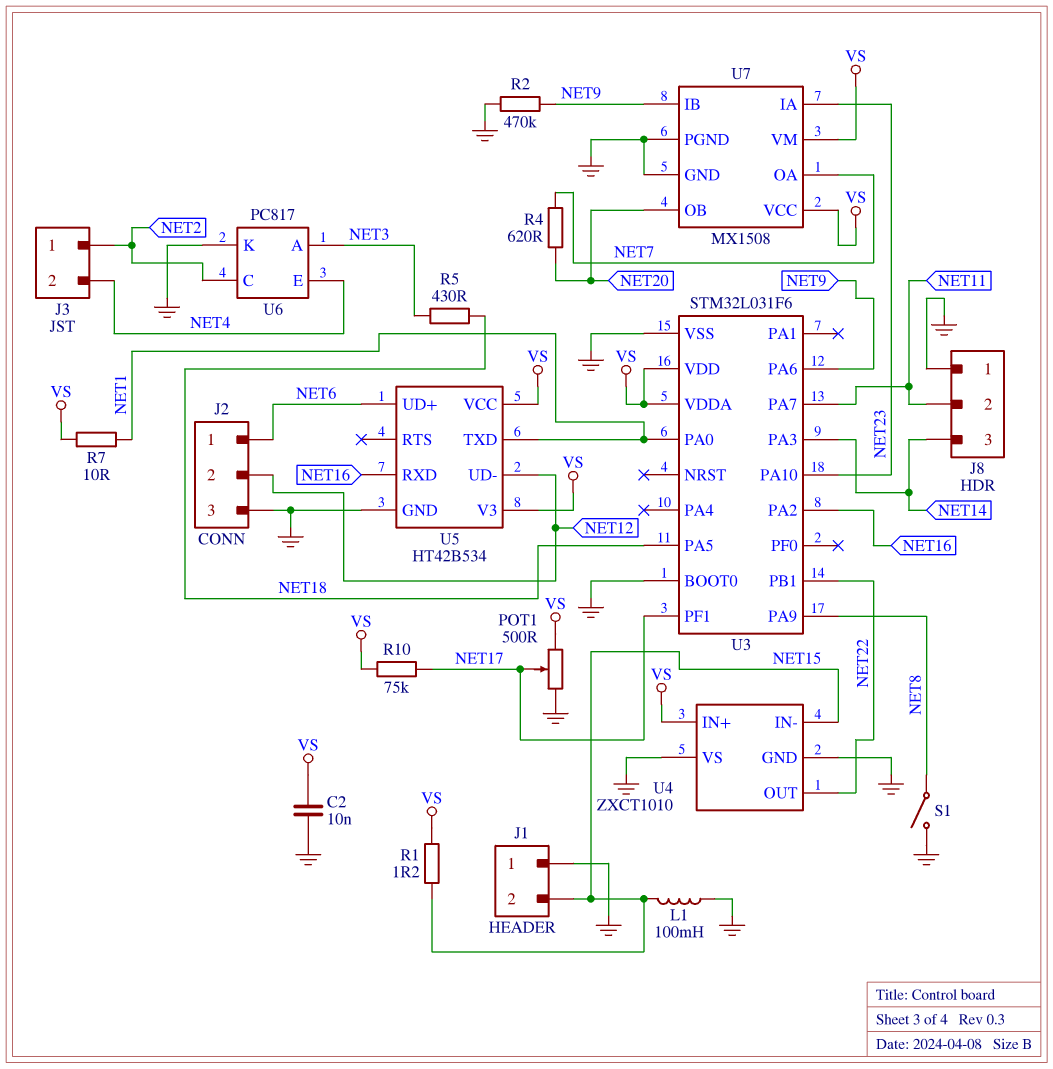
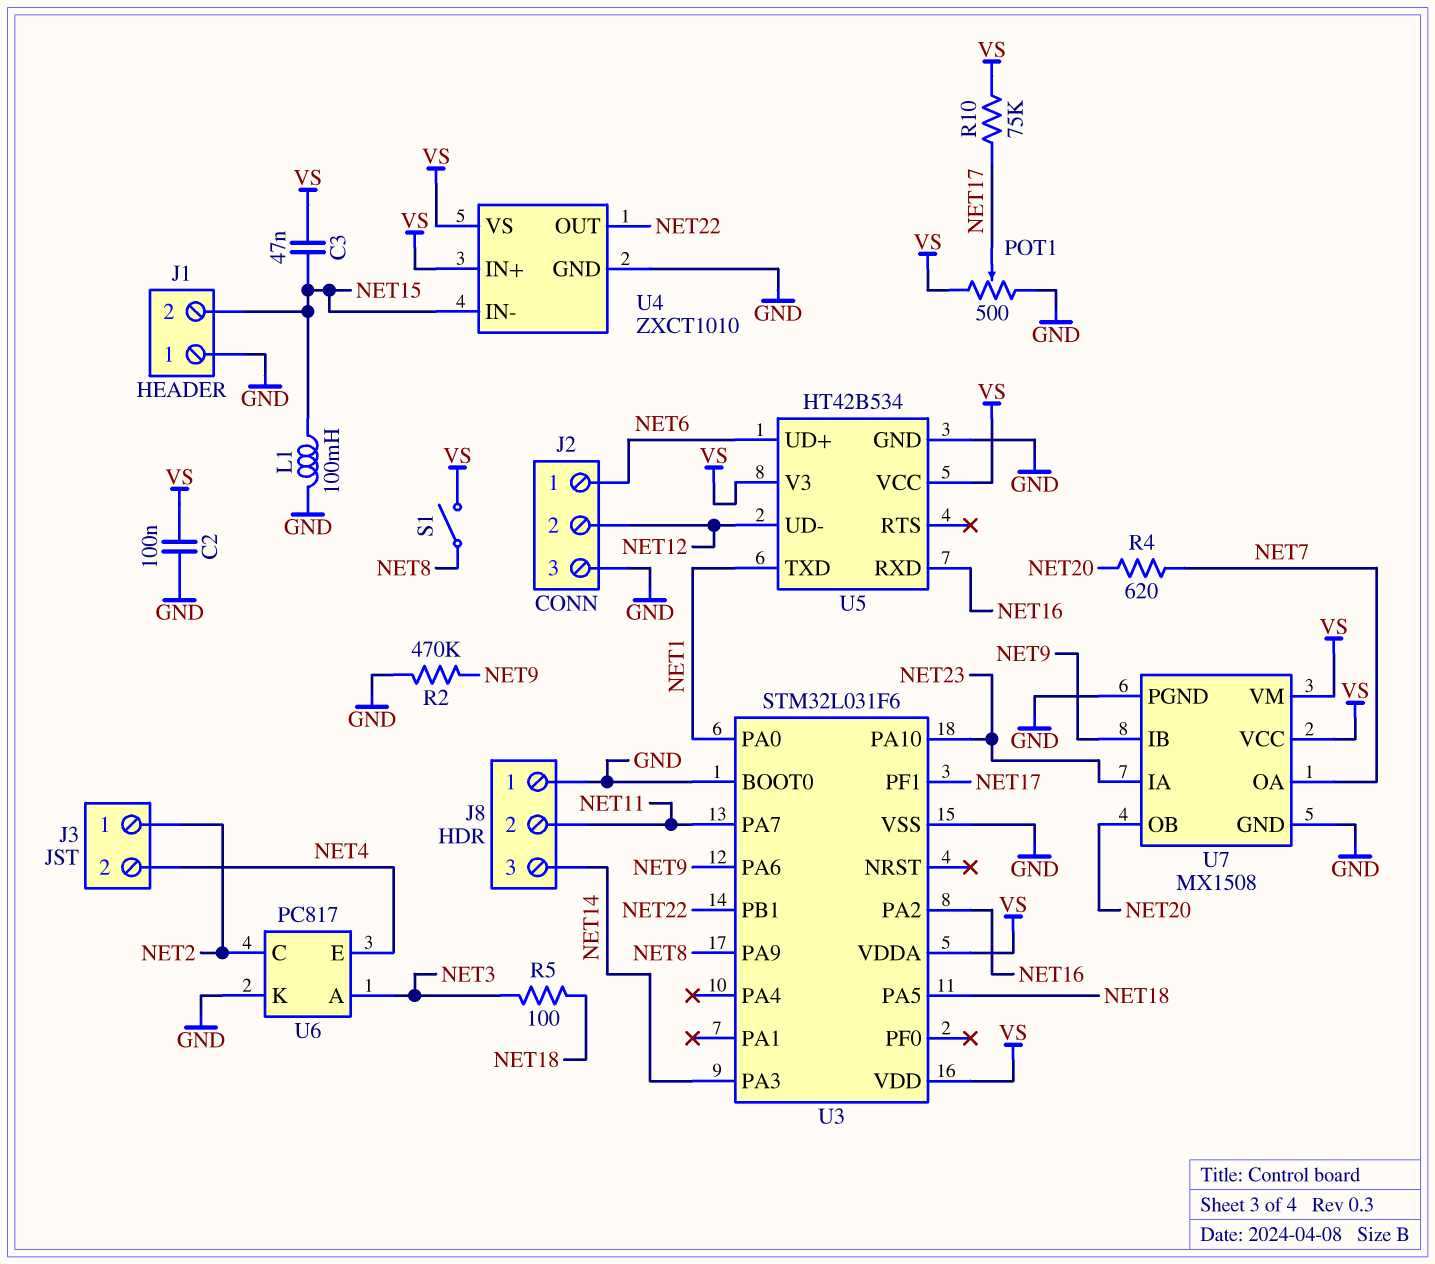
C2: 10nF (GND, VS) -> 100nF (GND, VS)
C3: none -> 47nF (NET15, VS)
R1: 1.2 (NET15, VS) -> none
R5: 430 (NET3, NET18) -> 100 (NET3, NET18)
R7: 10 (NET1, VS) -> none
S1: switch (GND, NET8) -> switch (NET8, VS)
U4 pin VS: GND -> VS

